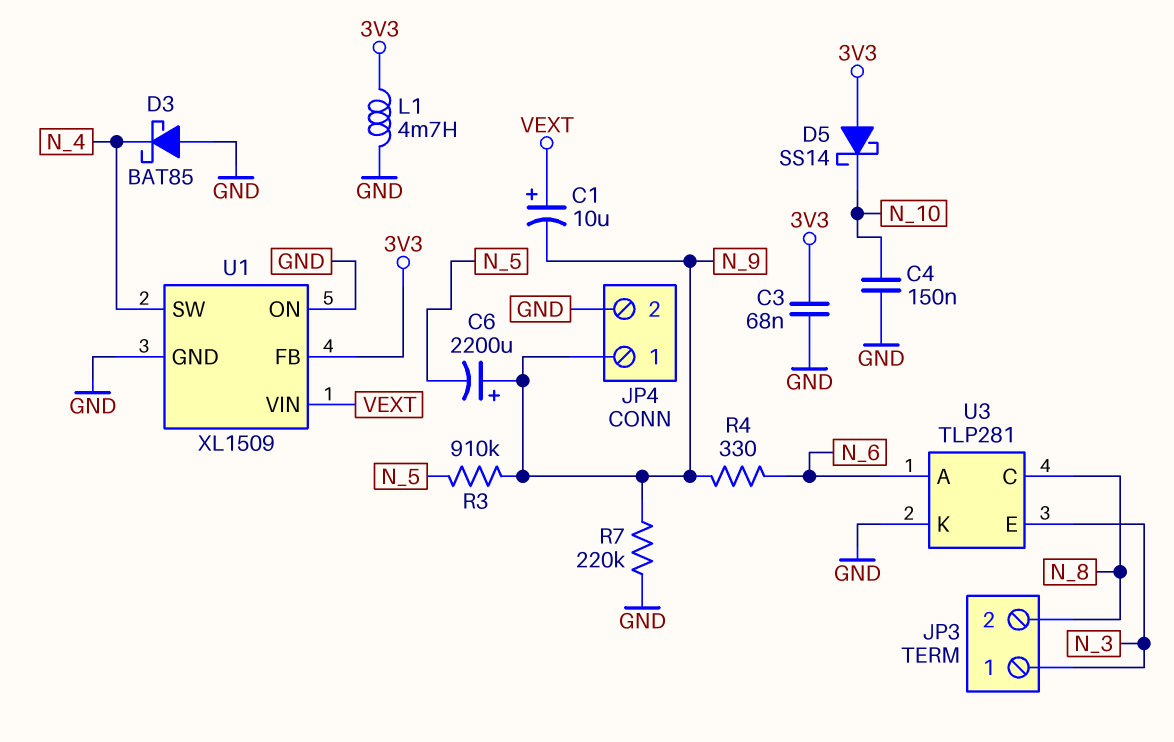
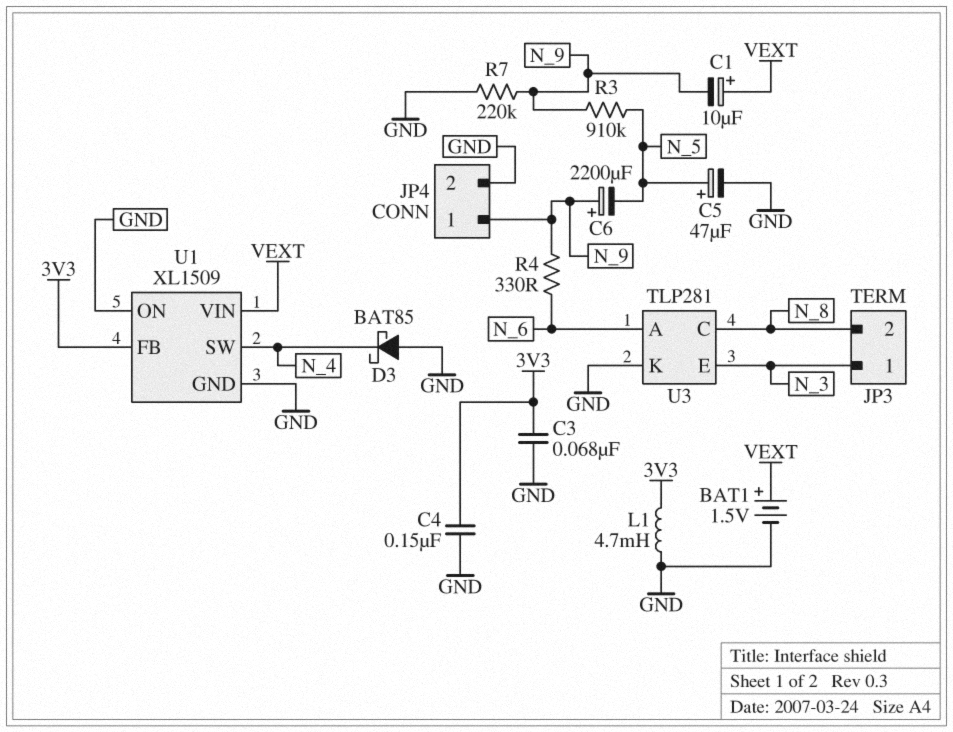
BAT1: none -> 1.5V (plus VEXT, minus GND)
C4: 150nF (GND, N_10) -> 150nF (3V3, GND)
C5: none -> 47uF (plus N_5, minus GND)
D5: schottky SS14 (A 3V3, K N_10) -> none

